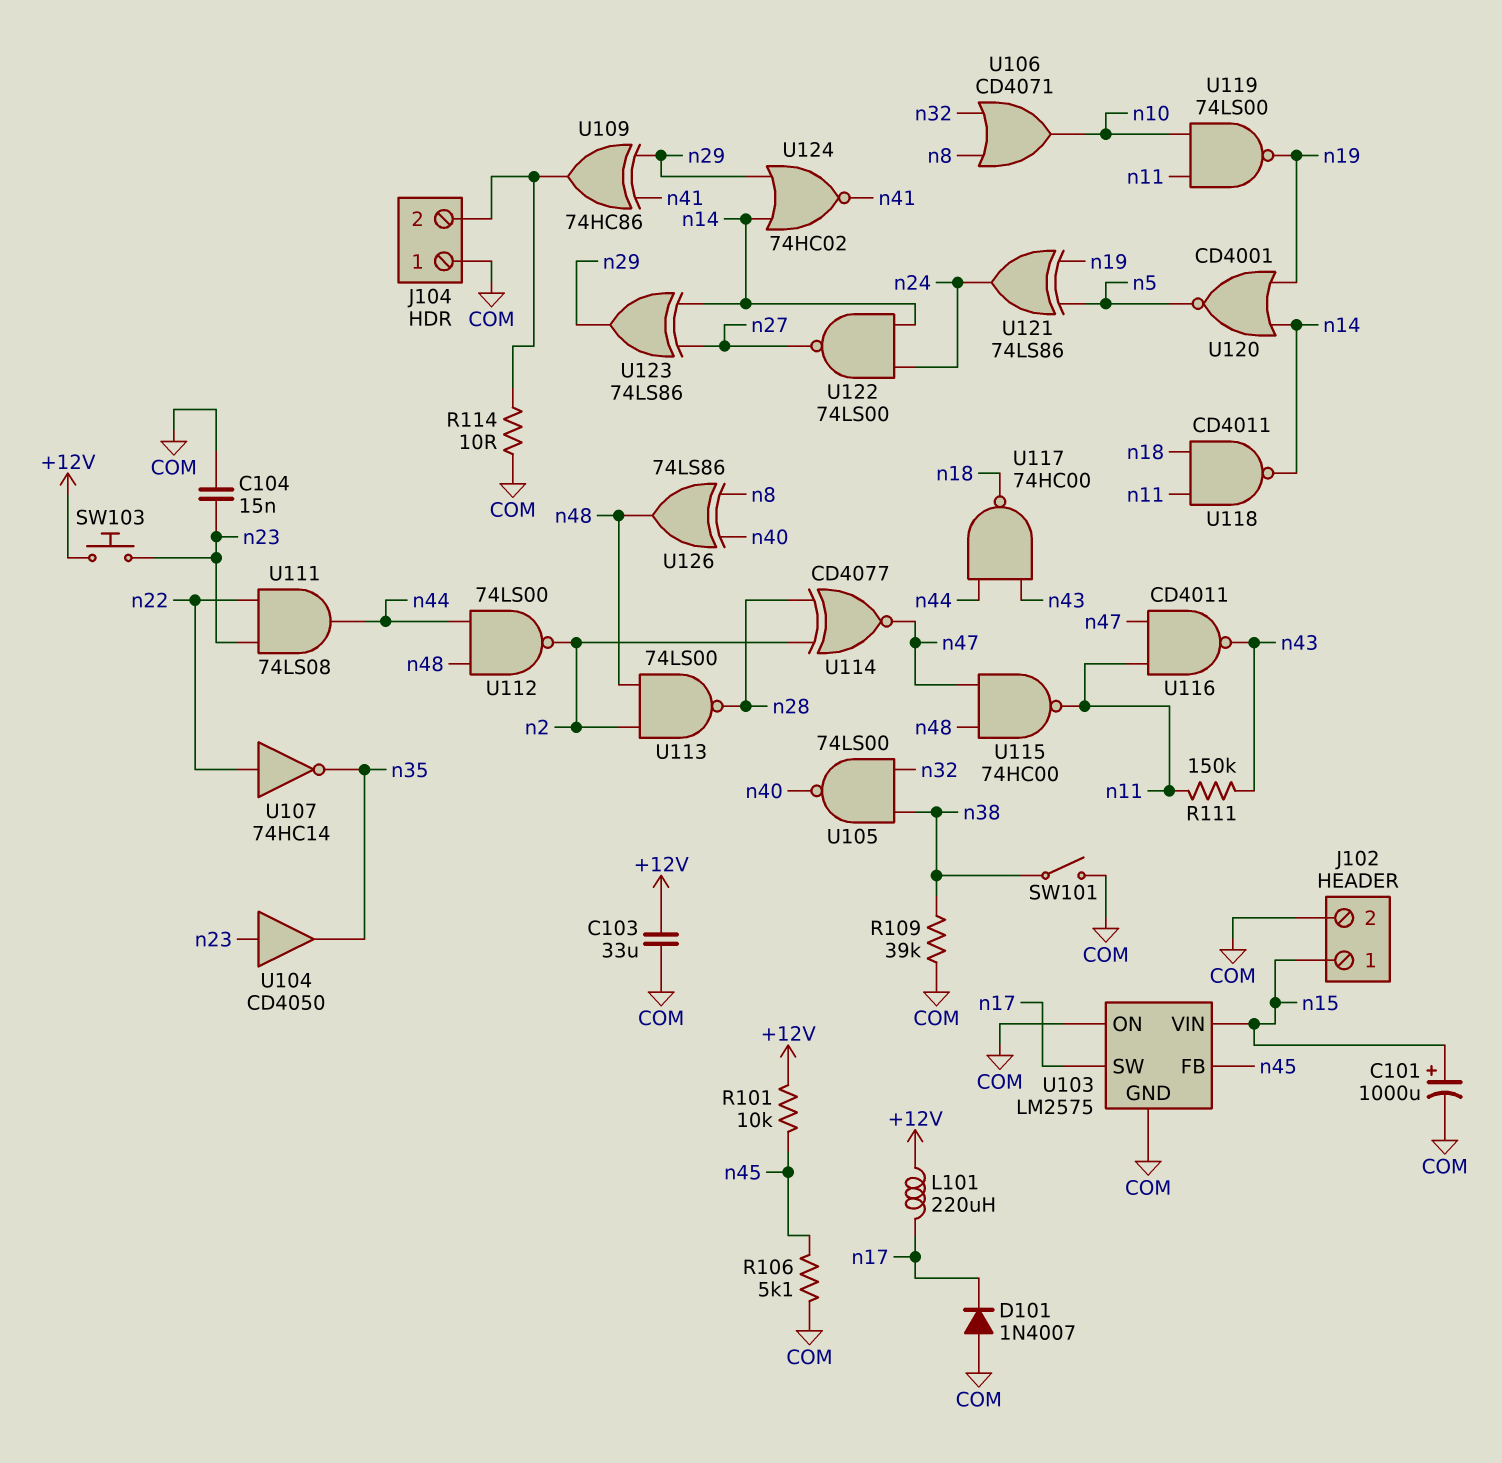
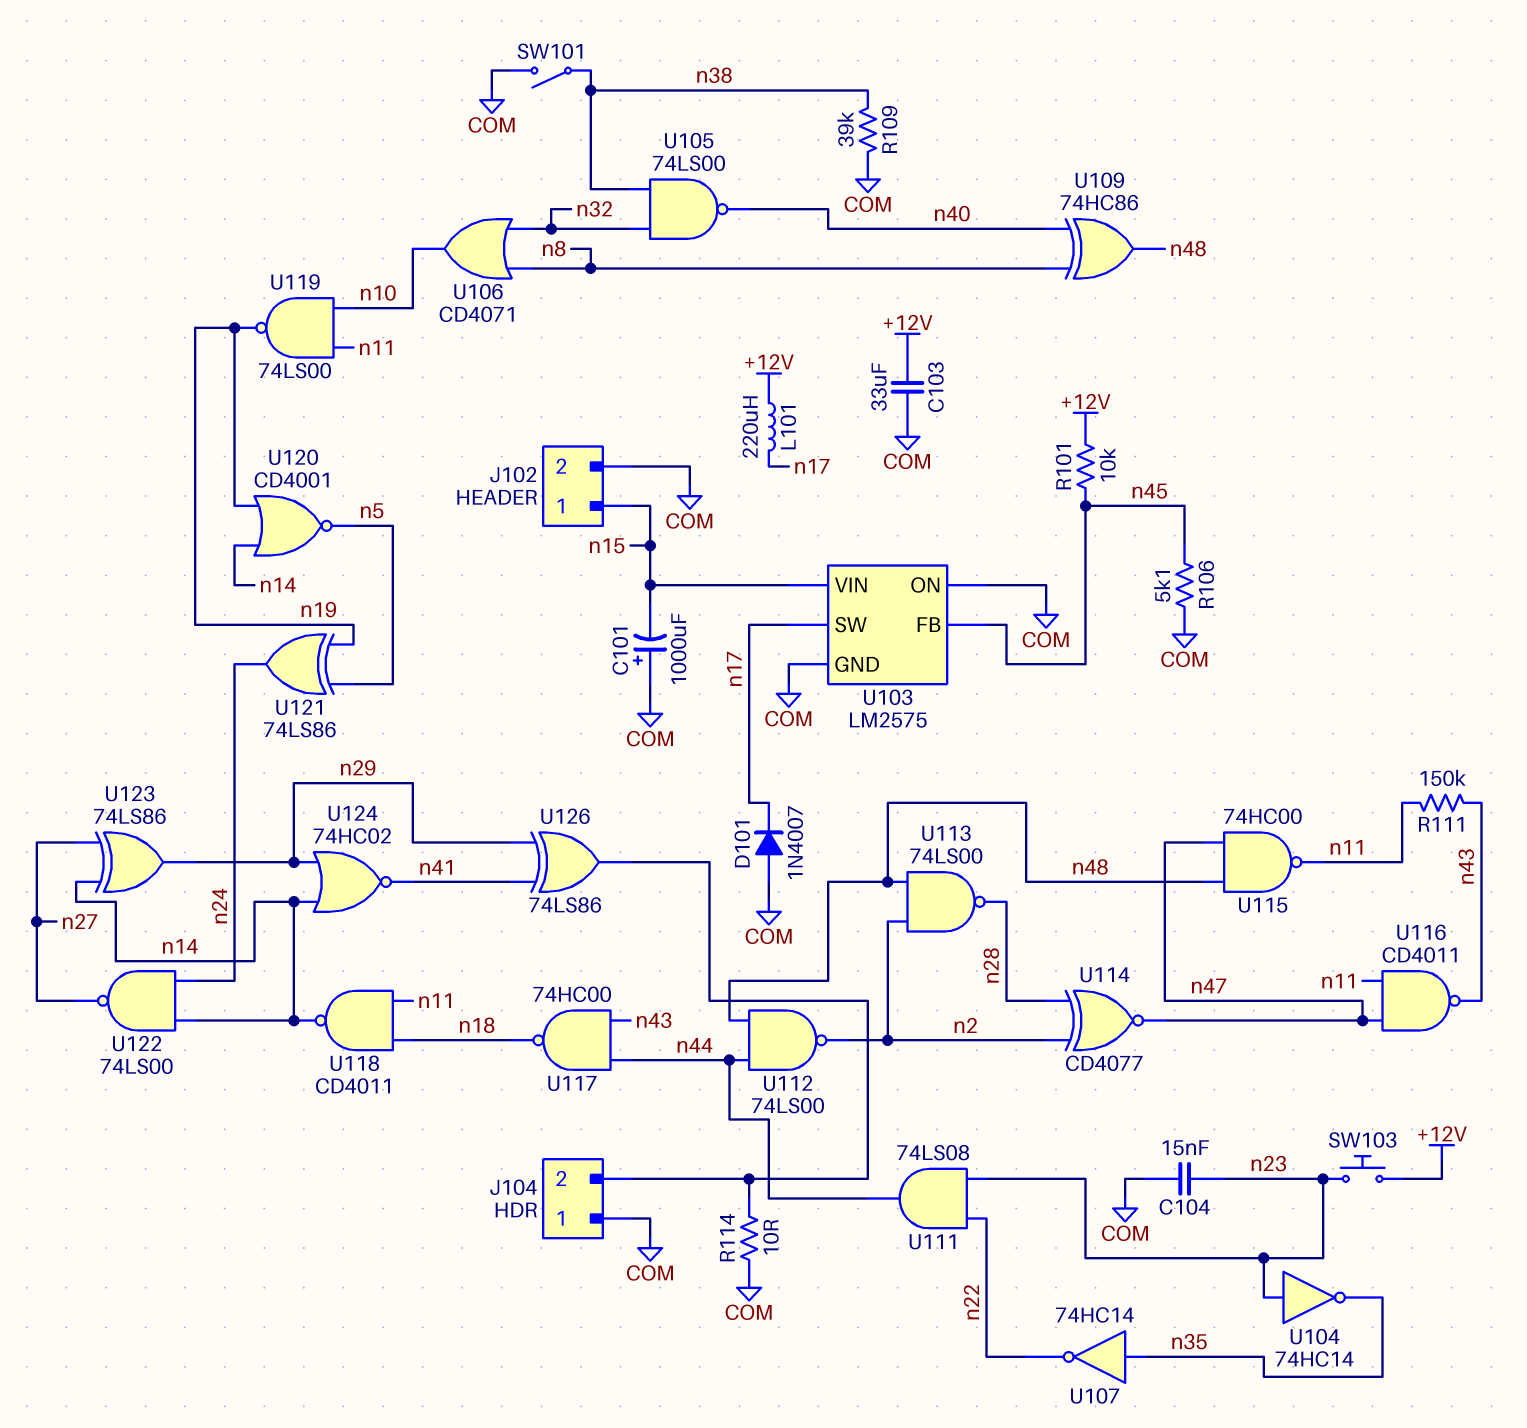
C101: 1000uF (plus n15, minus COM) -> 1000uF (plus COM, minus n15)
U104: buffer CD4050 (in n23, out n35) -> NOT 74HC14 (in n23, out n35)
U107: NOT 74HC14 (in n22, out n35) -> NOT 74HC14 (in n35, out n22)
U109: XOR 74HC86 (in n29, in n41, out J104/2) -> XOR 74HC86 (in n8, in n40, out n48)
U126: XOR 74LS86 (in n8, in n40, out n48) -> XOR 74LS86 (in n29, in n41, out J104/2)

